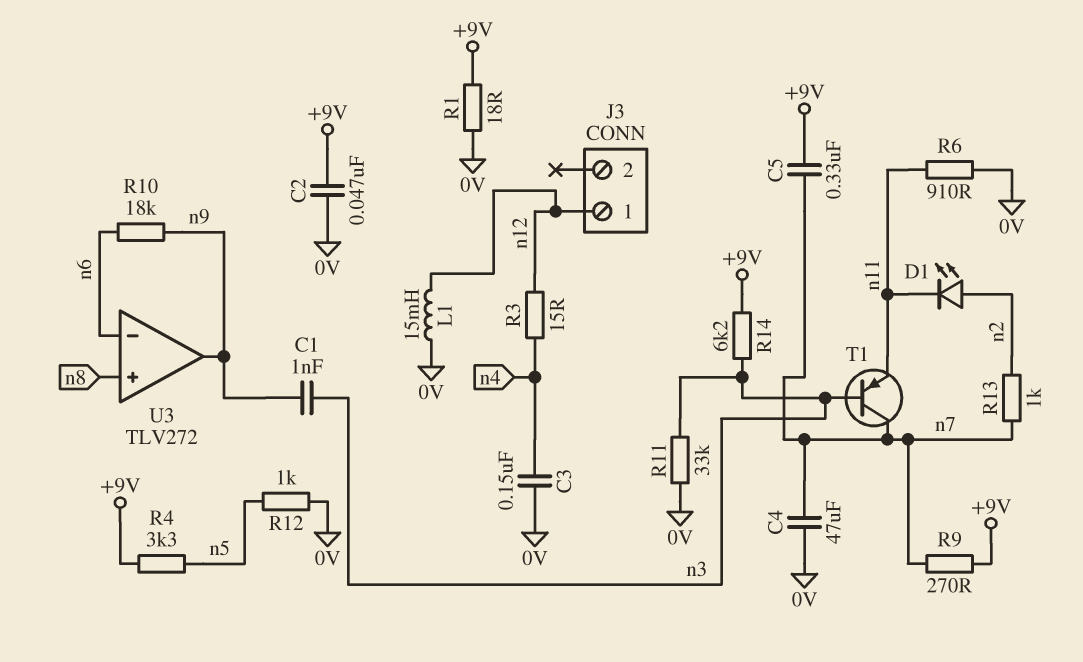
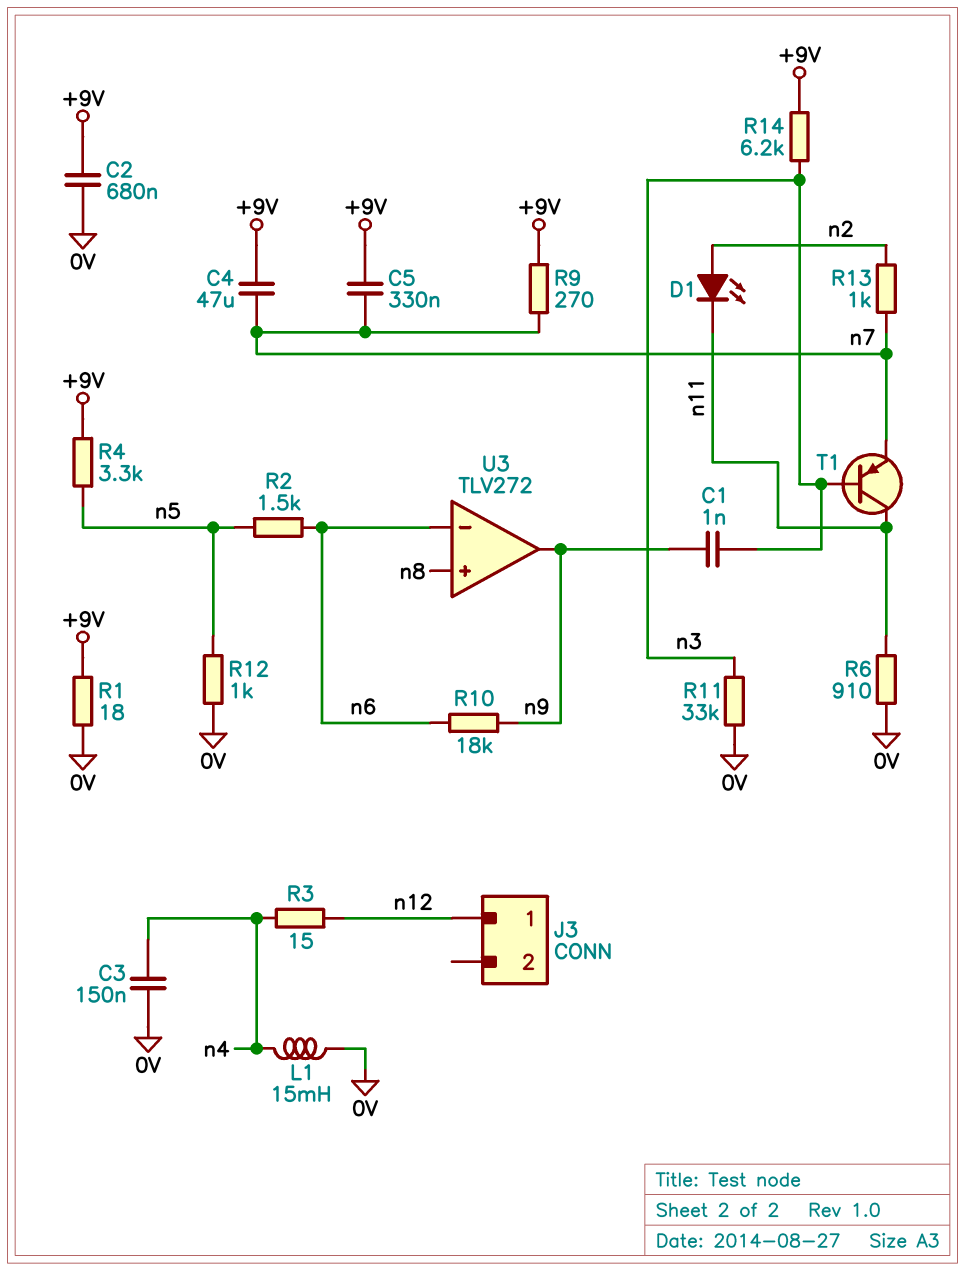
C2: 47nF (+9V, 0V) -> 680nF (+9V, 0V)
C4: 47uF (0V, n7) -> 47uF (+9V, n7)
L1: 15mH (0V, n12) -> 15mH (0V, n4)
R2: none -> 1.5k (n5, n6)
T1: PNP (B n3, C n7, E n11) -> PNP (B n3, C n11, E n7)

